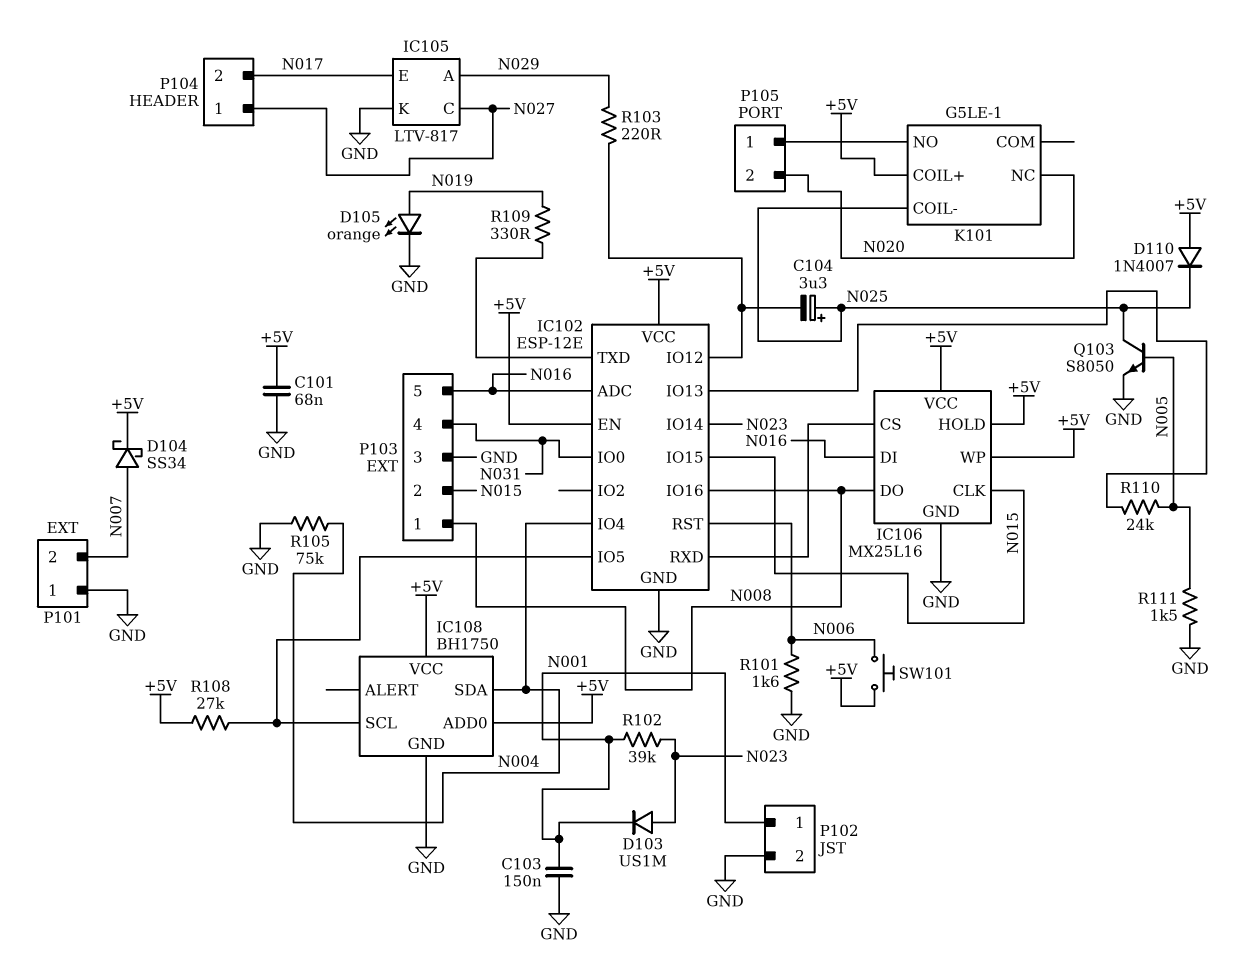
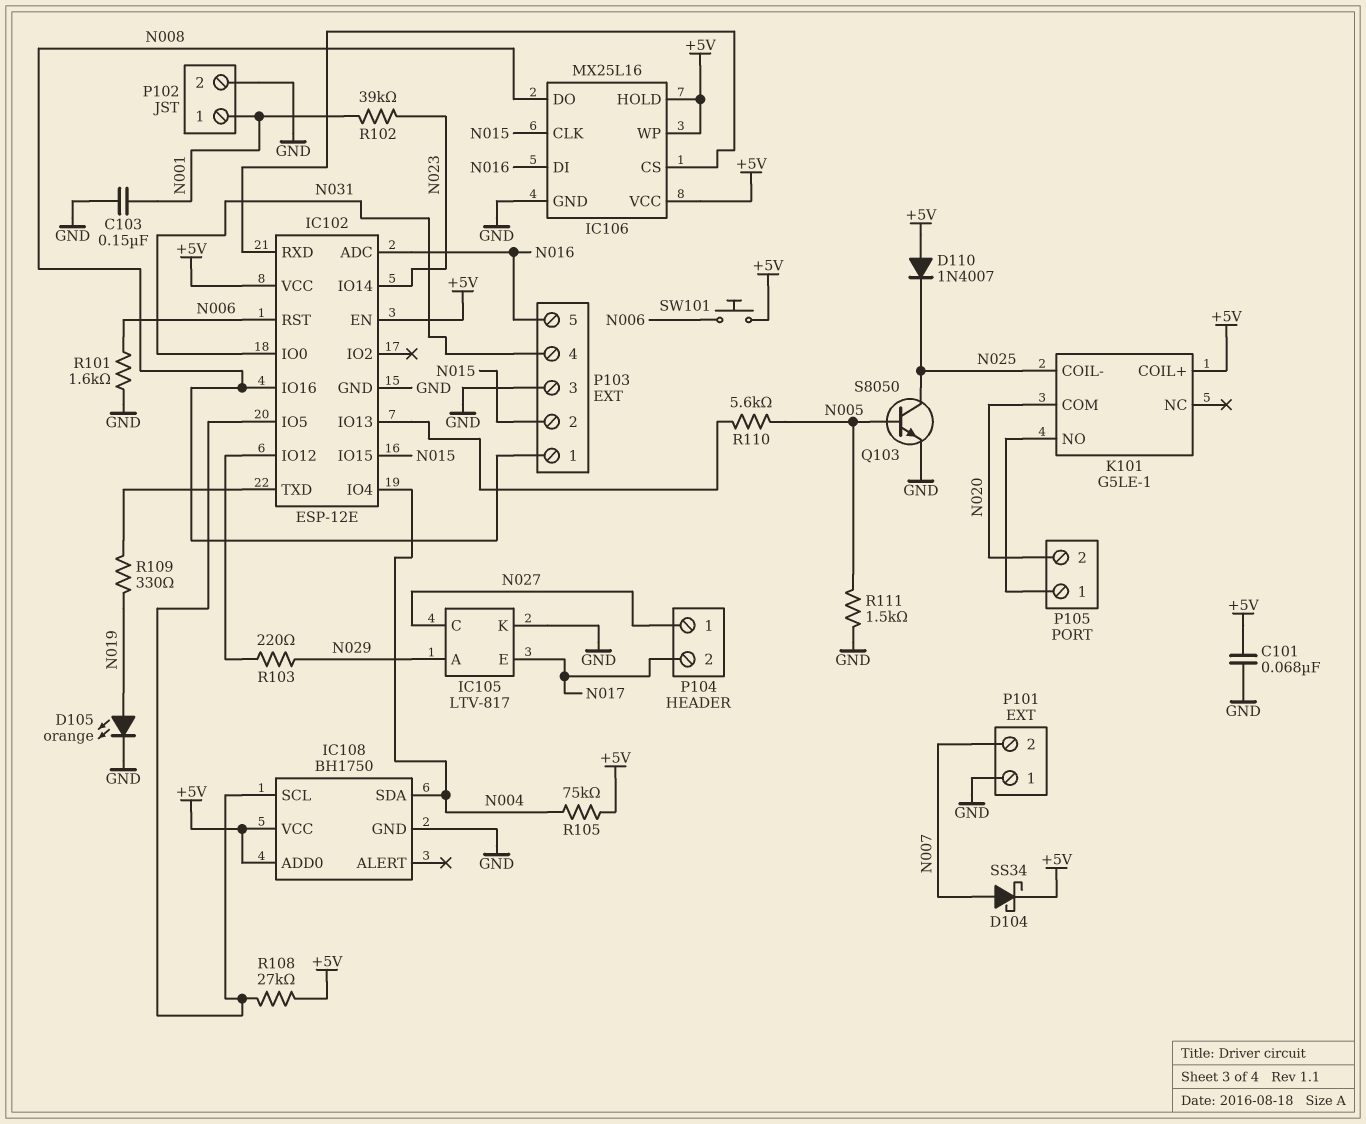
C104: 3.3uF (plus N025, minus IC102/IO12) -> none
D103: diode US1M (A N023, K N001) -> none
K101 pin COM: none -> N020
K101 pin NC: N020 -> none
R105: 75k (GND, N004) -> 75k (+5V, N004)
R110: 24k (IC102/IO13, N005) -> 5.6k (IC102/IO13, N005)

